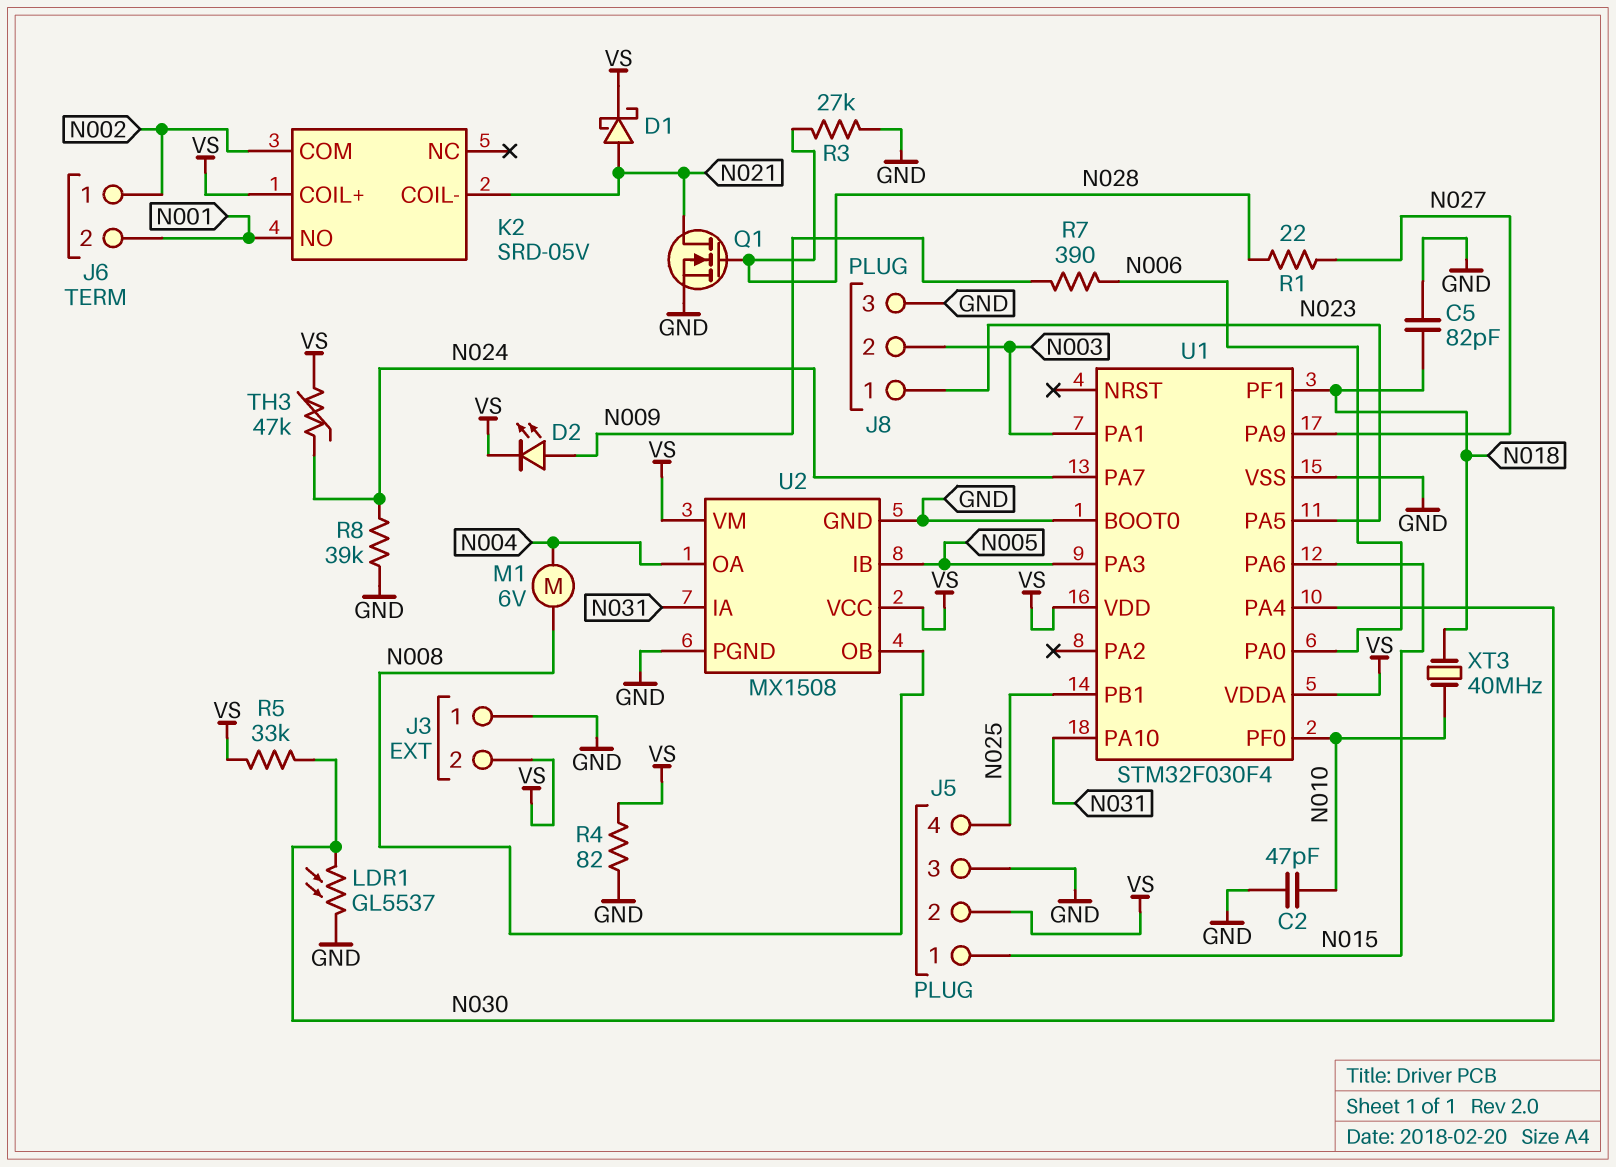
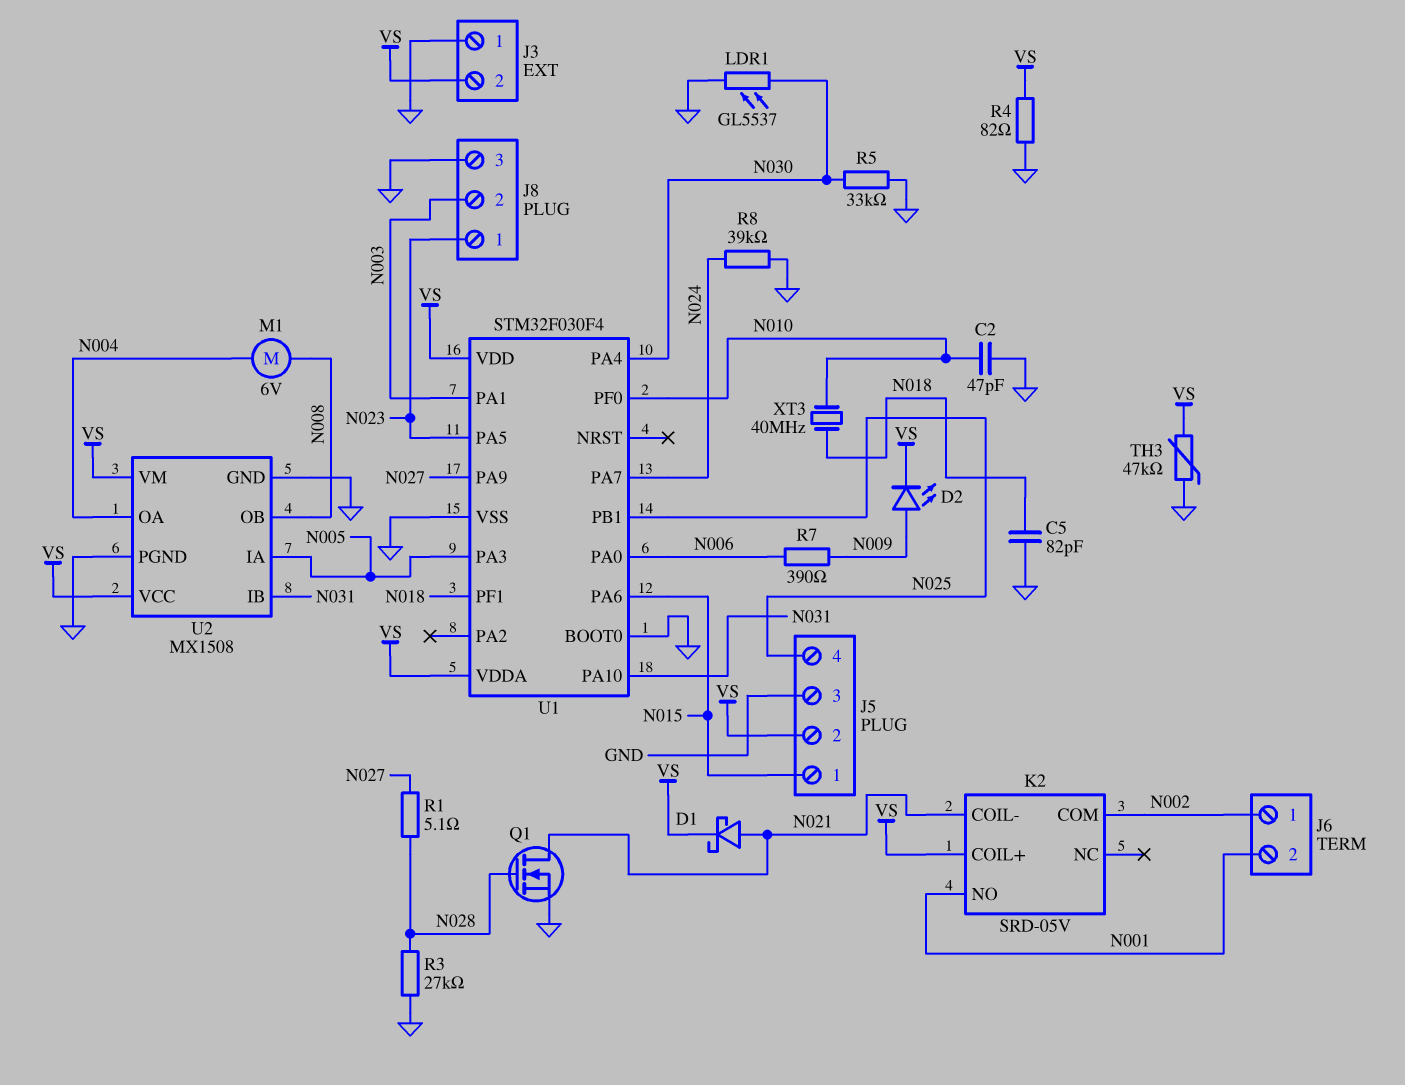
R1: 22 (N027, N028) -> 5.1 (N027, N028)
R5: 33k (N030, VS) -> 33k (GND, N030)
TH3: 47k (N024, VS) -> 47k (GND, VS)
U2 pin IA: N031 -> N005
U2 pin IB: N005 -> N031

